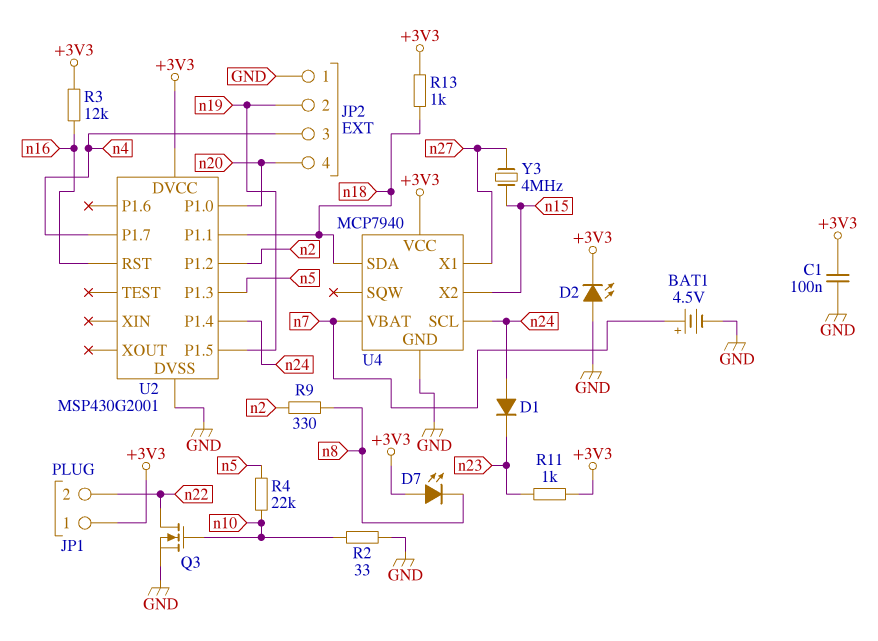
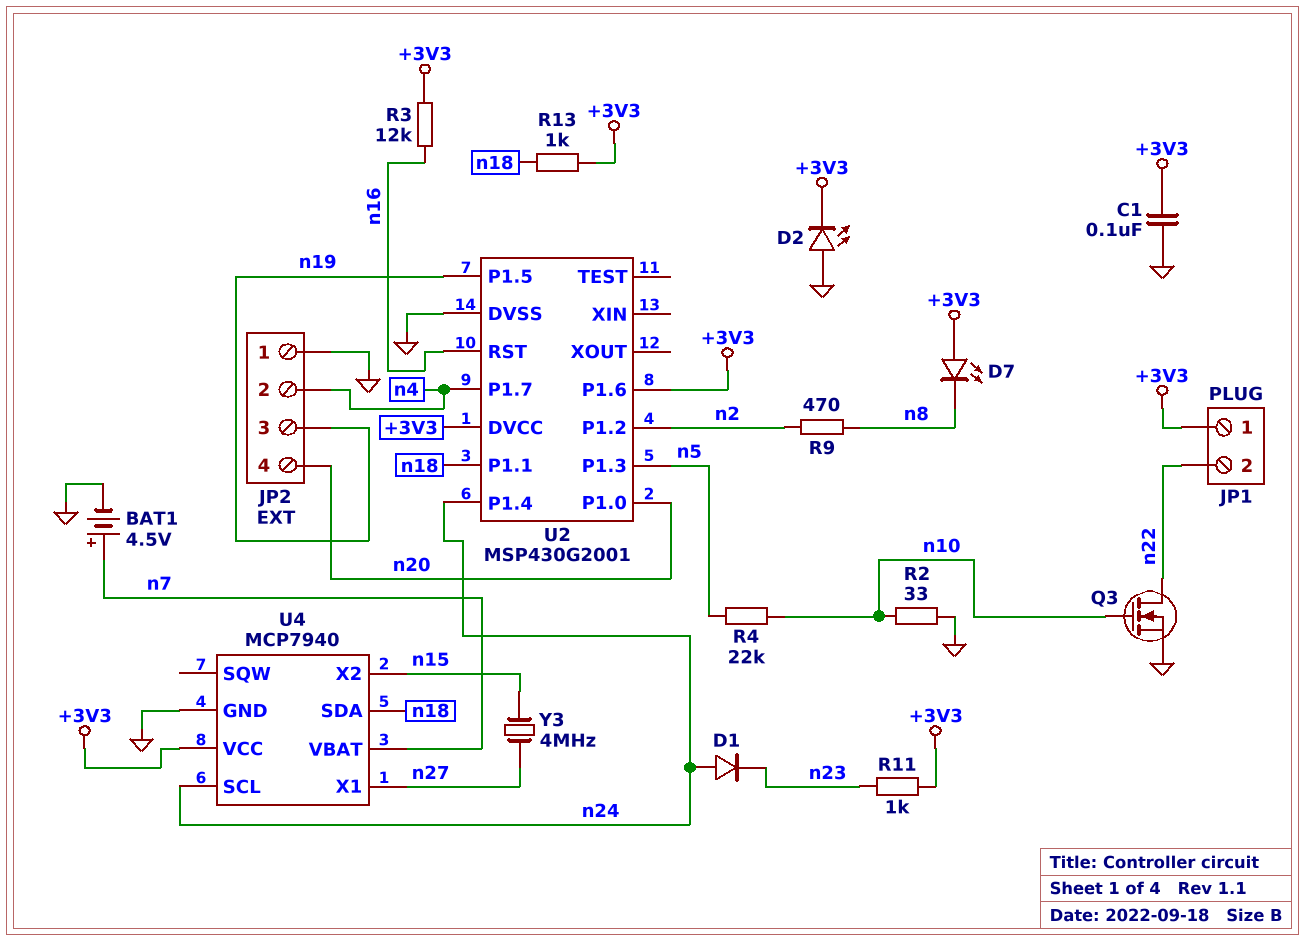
JP2 pin 2: n19 -> n4
JP2 pin 3: n4 -> n19
R9: 330 (n2, n8) -> 470 (n2, n8)
U2 pin P1.6: none -> +3V3

